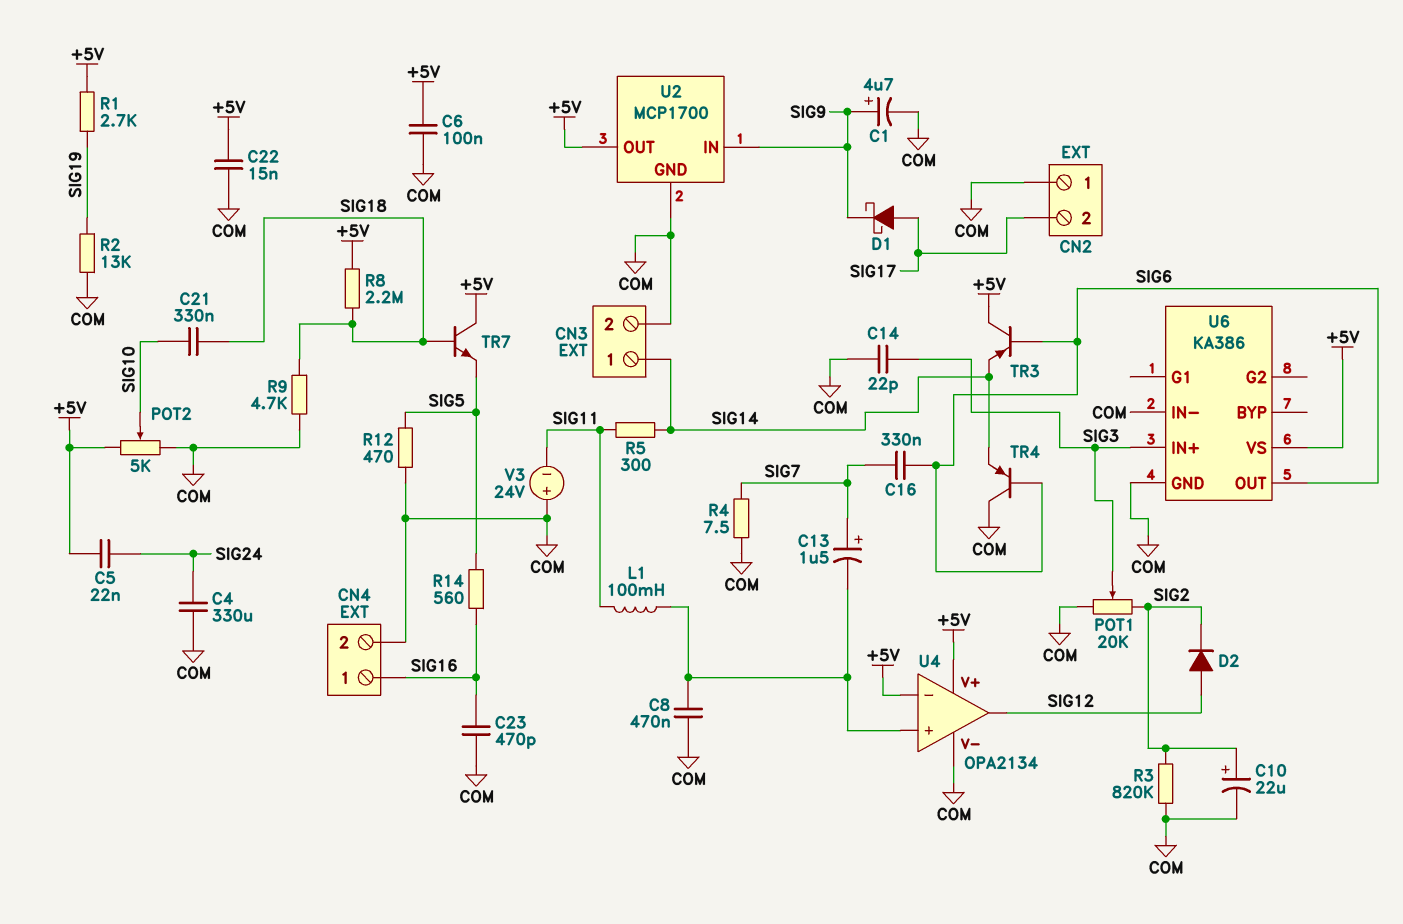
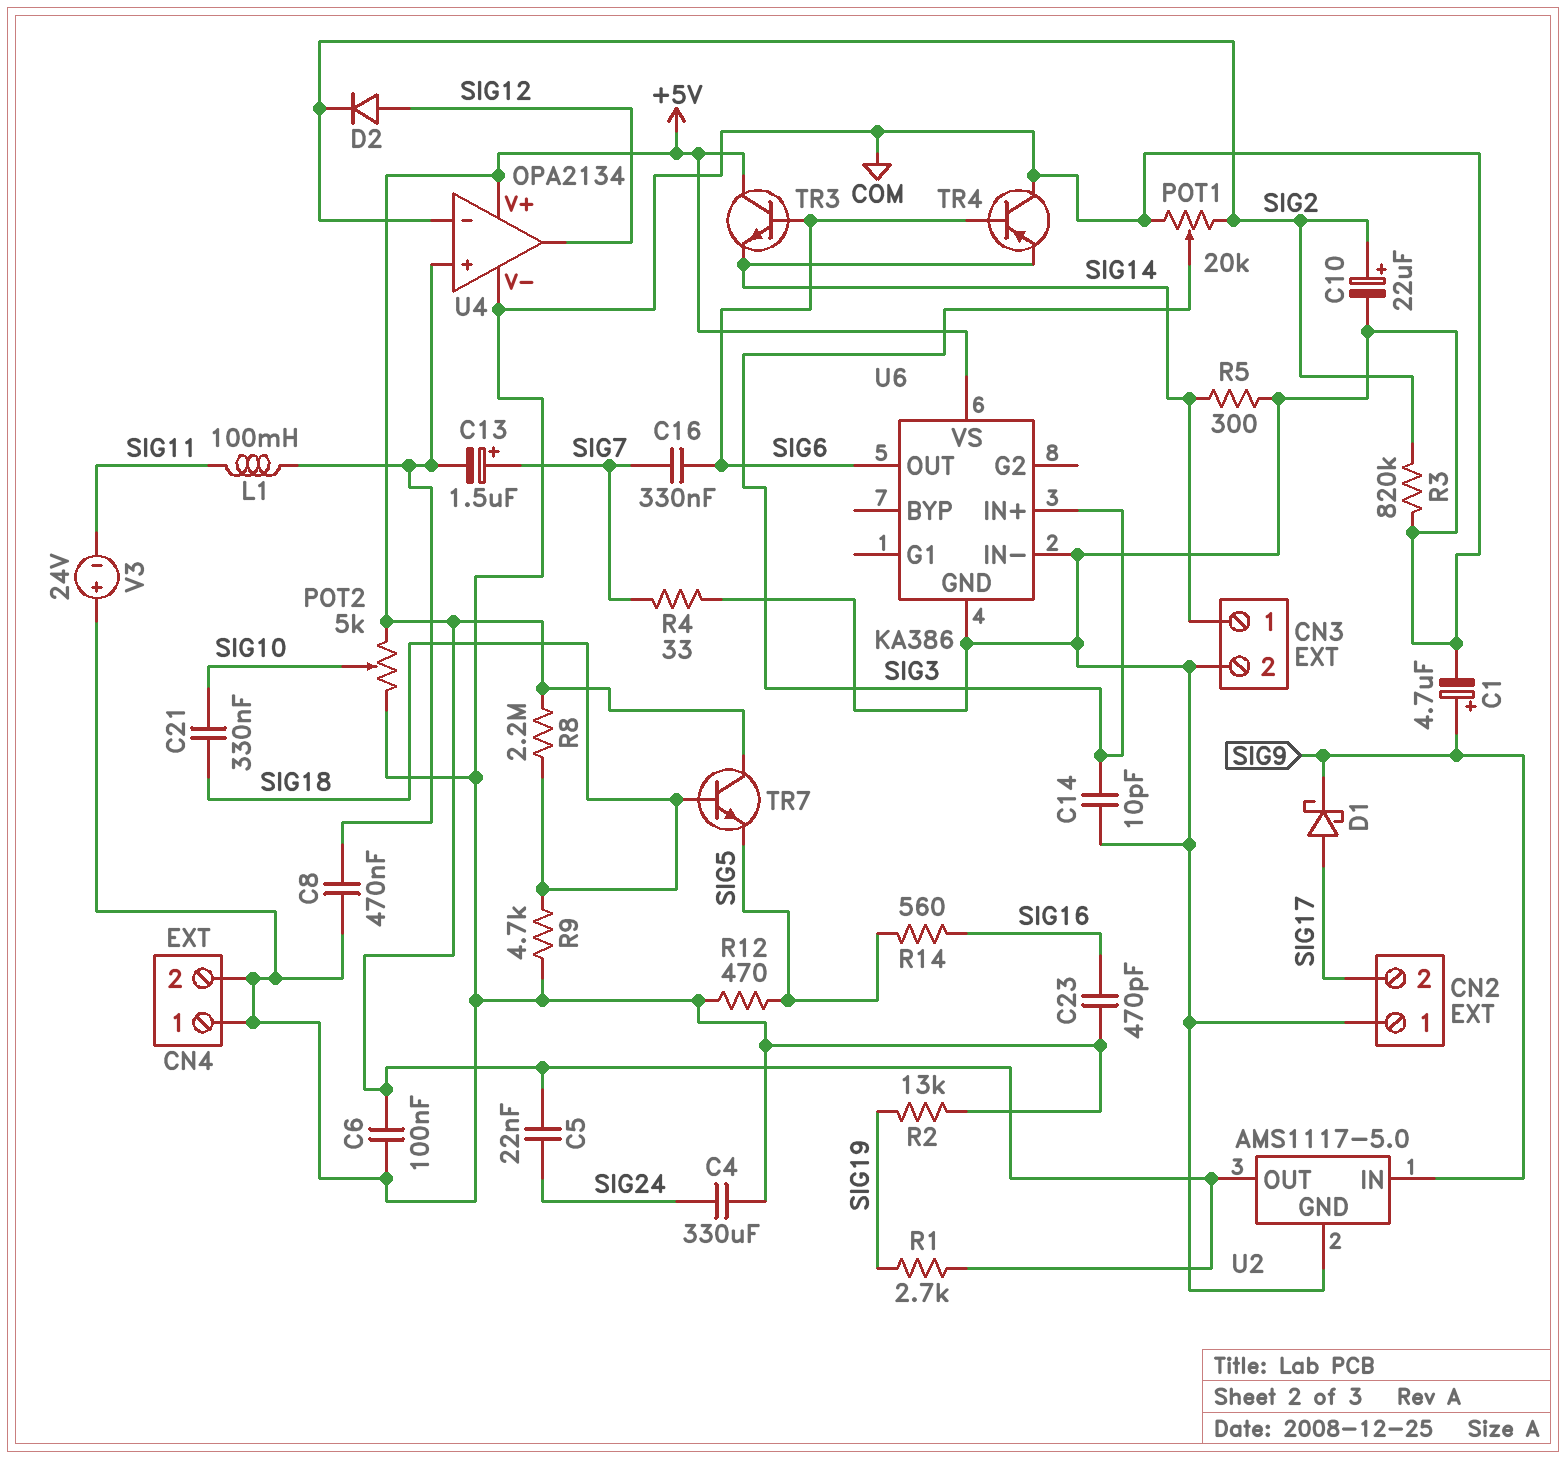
C14: 22pF (COM, SIG3) -> 10pF (COM, SIG3)
C22: 15nF (+5V, COM) -> none
CN4 pin 1: SIG16 -> COM
R4: 7.5 (COM, SIG7) -> 33 (COM, SIG7)
R5: 300 (SIG11, SIG14) -> 300 (COM, SIG14)
TR3: PNP (B SIG6, C +5V, E SIG14) -> NPN (B SIG6, C +5V, E SIG14)
U2: MCP1700 -> AMS1117-5.0
U4 pin in-: +5V -> SIG2

